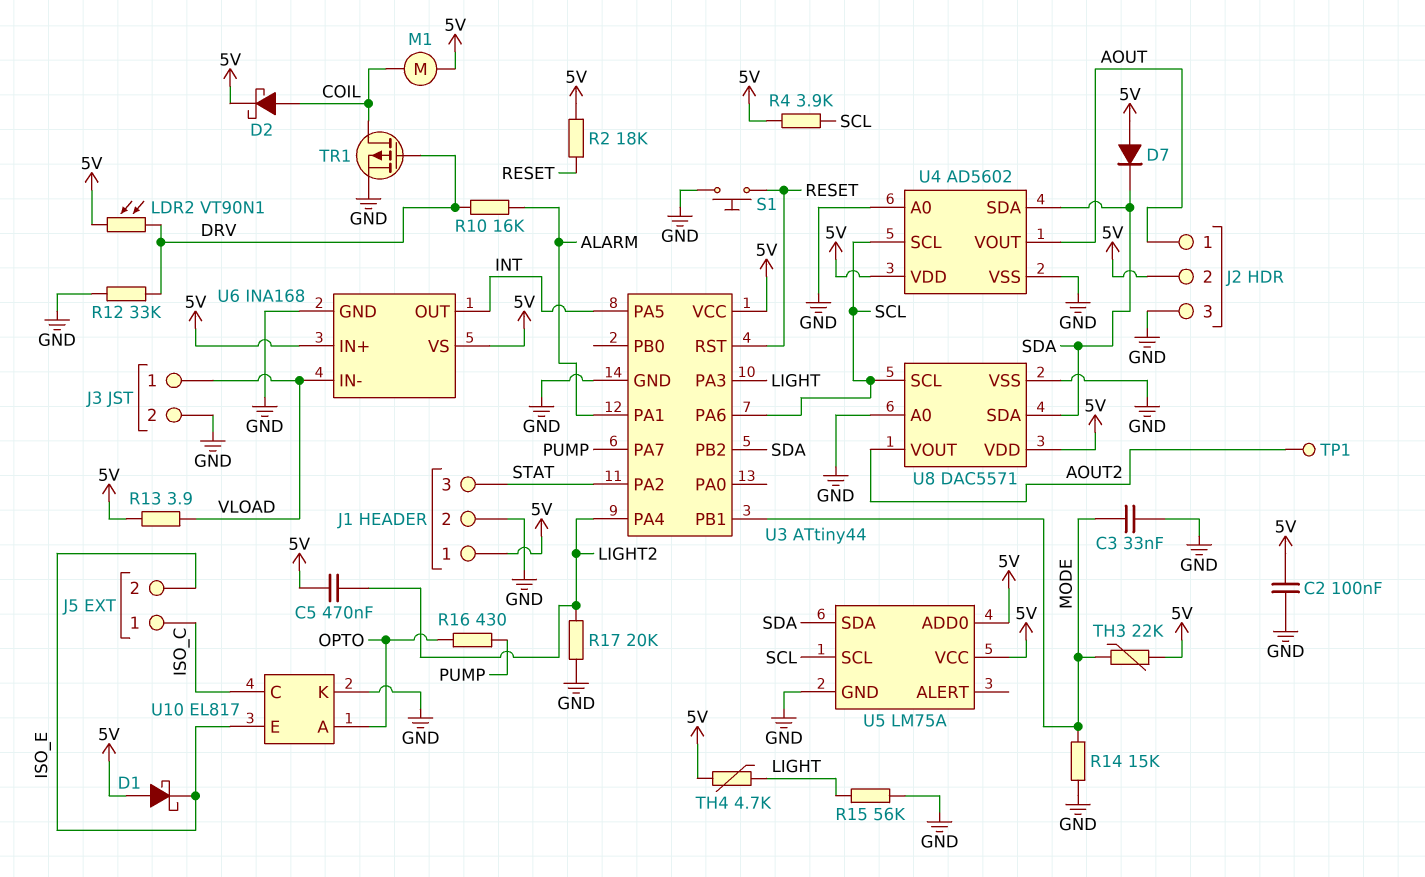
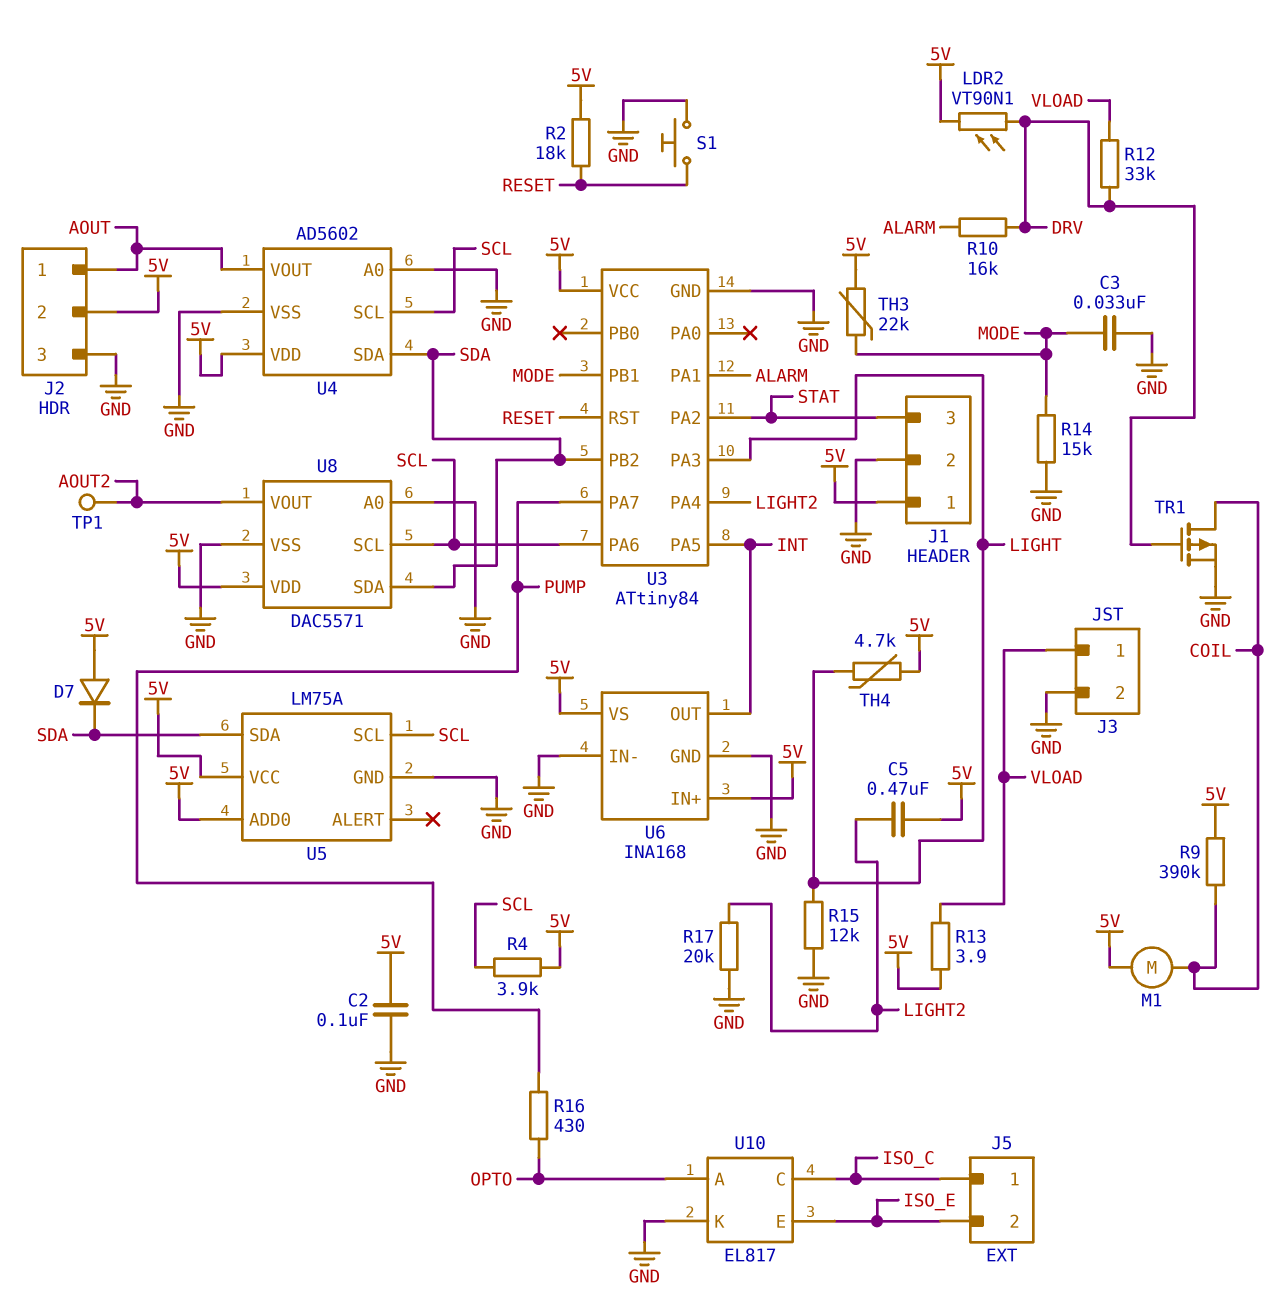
D1: schottky (A 5V, K ISO_E) -> none
D2: schottky (A COIL, K 5V) -> none
R9: none -> 390k (5V, COIL)
R12: 33k (DRV, GND) -> 33k (DRV, VLOAD)
R15: 56k (GND, LIGHT) -> 12k (GND, LIGHT)
U3: ATtiny44 -> ATtiny84
U6 pin IN-: VLOAD -> GND

